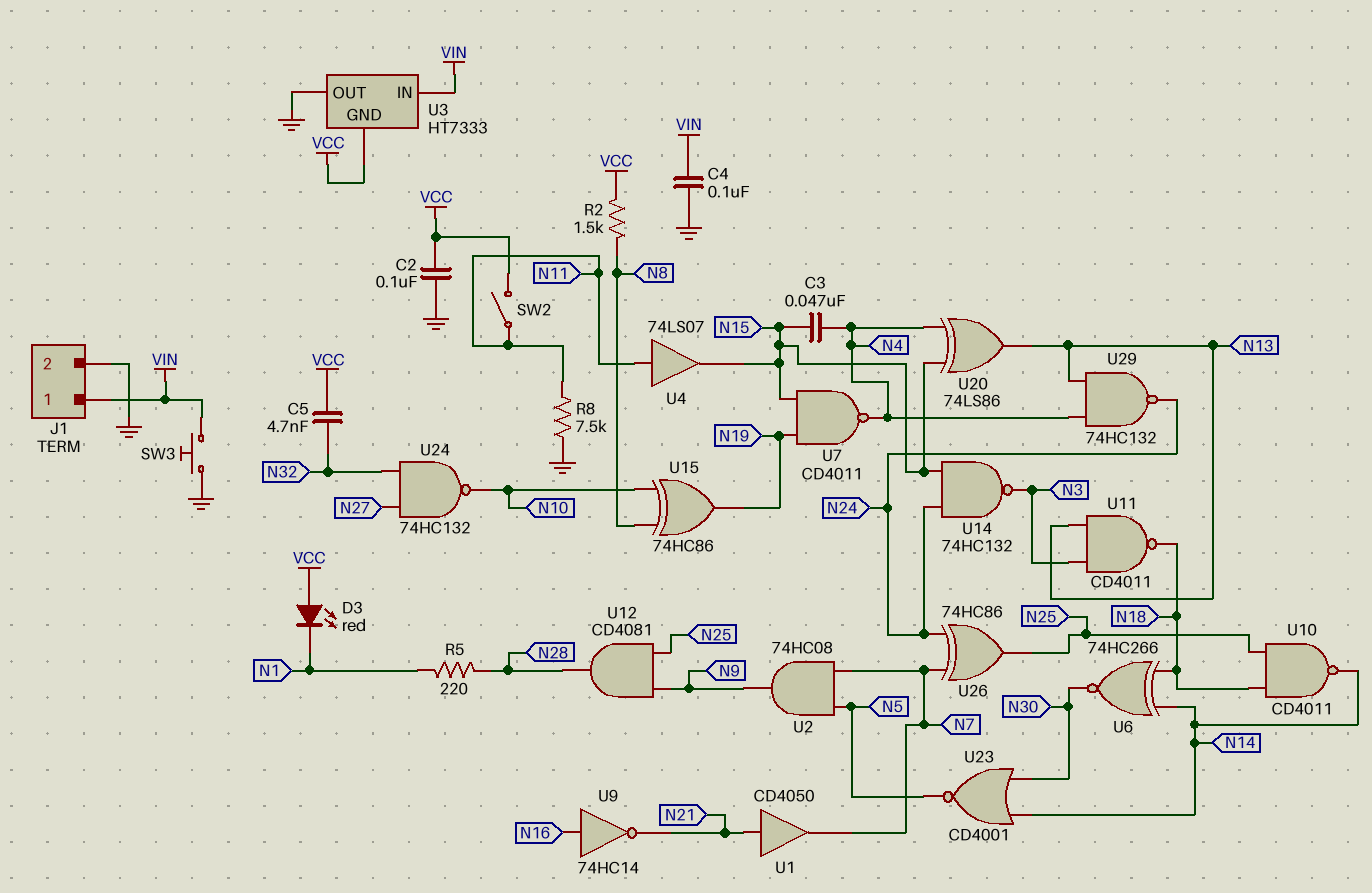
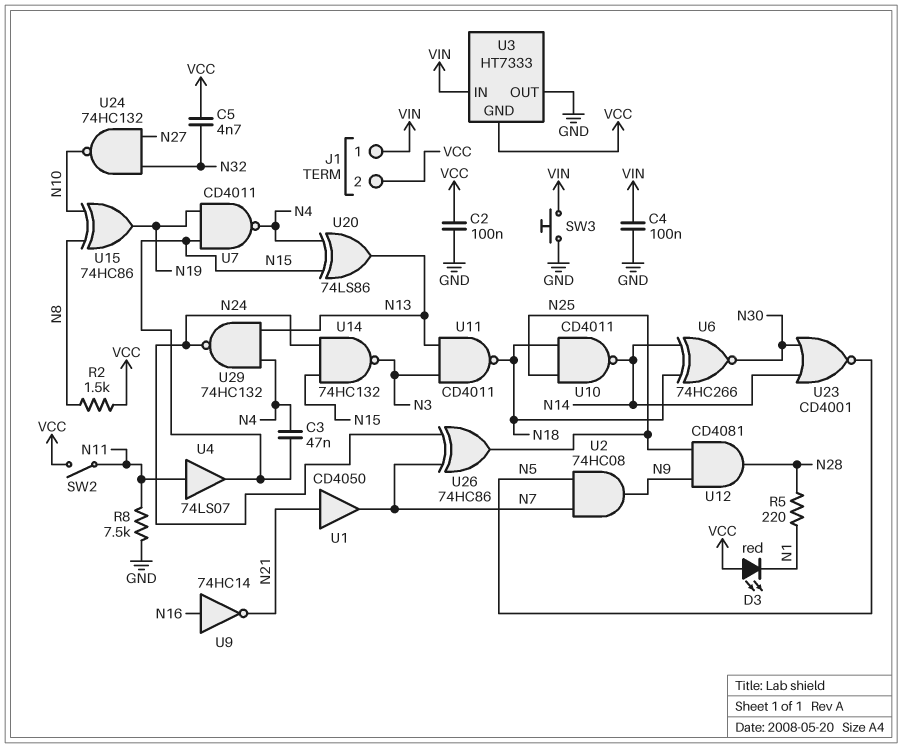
J1 pin 2: GND -> VCC

